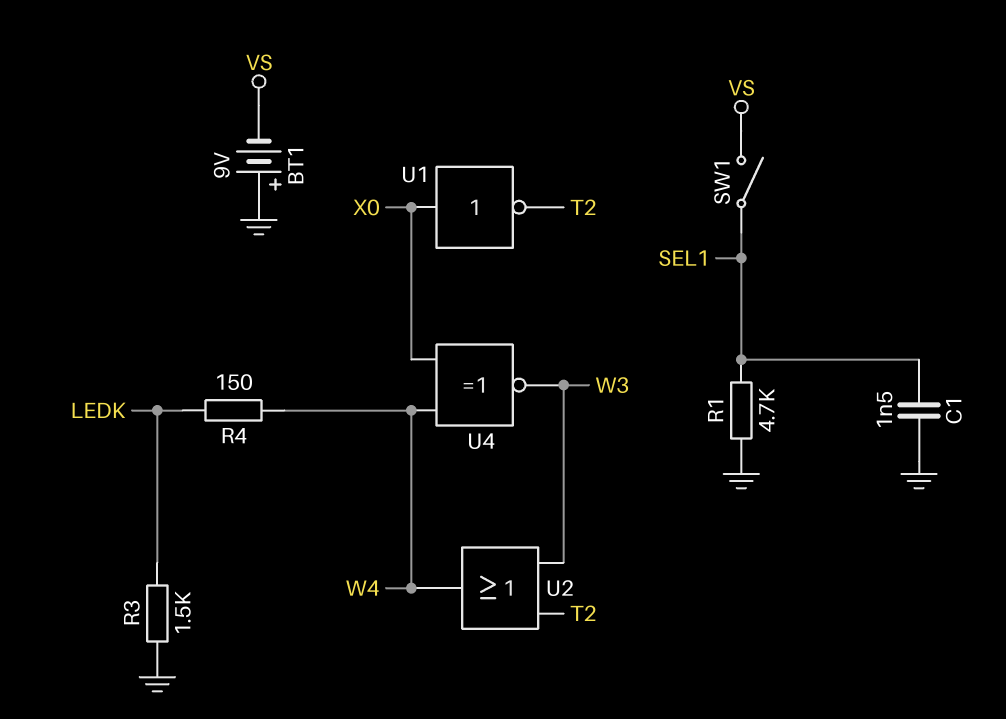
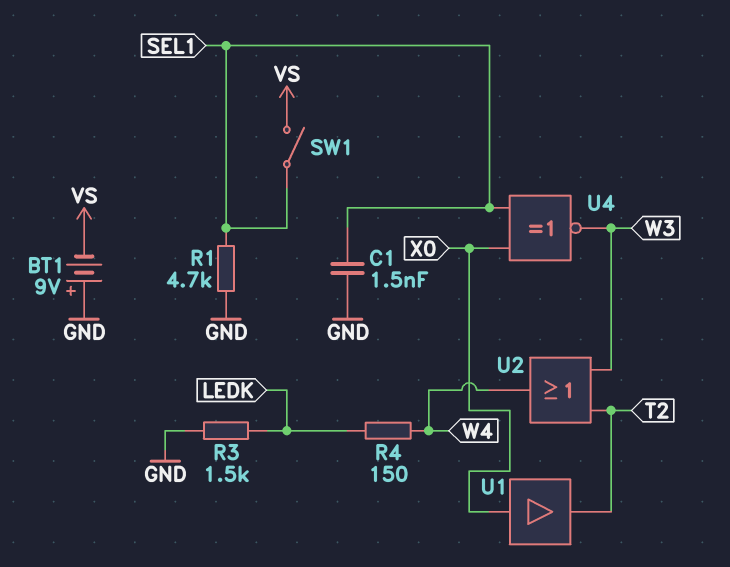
U1: NOT (in X0, out T2) -> buffer (in X0, out T2)
U4: XNOR (in W4, in X0, out W3) -> XNOR (in SEL1, in X0, out W3)

